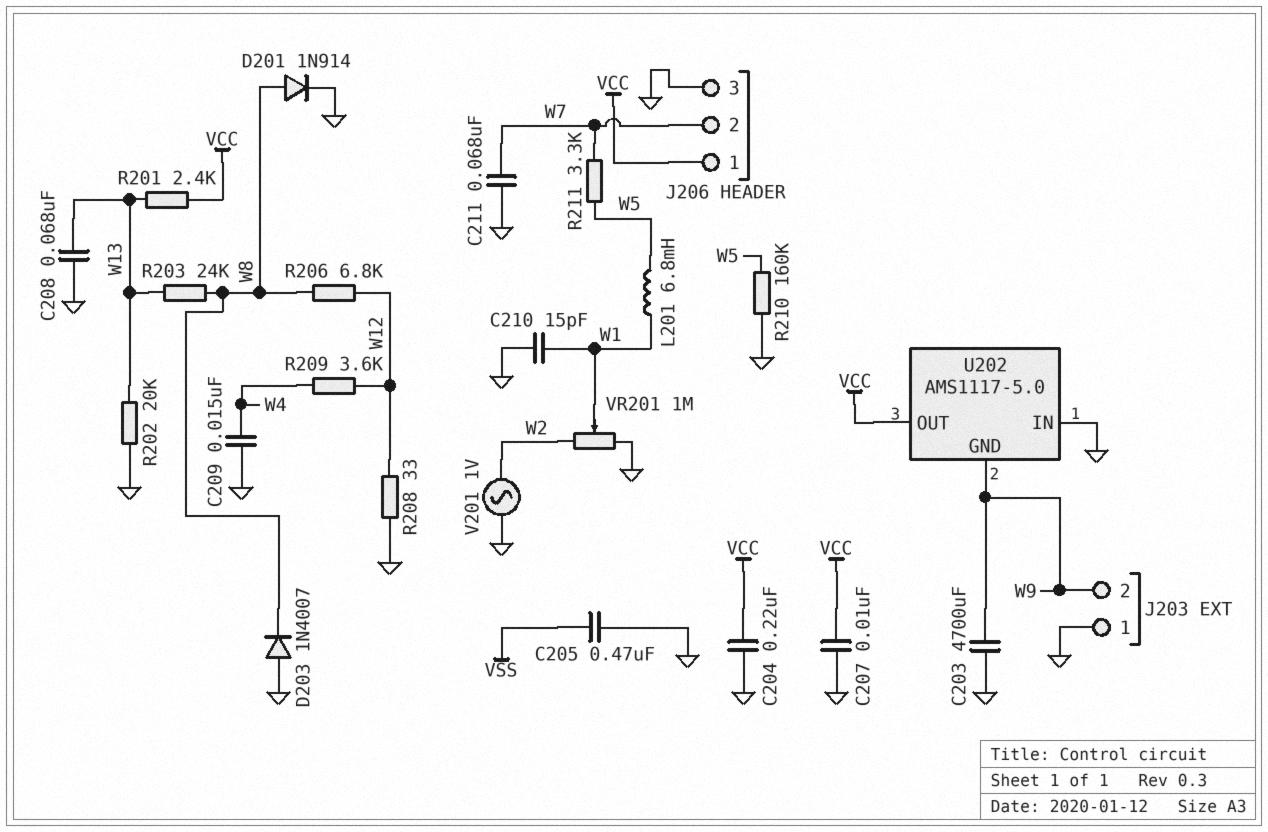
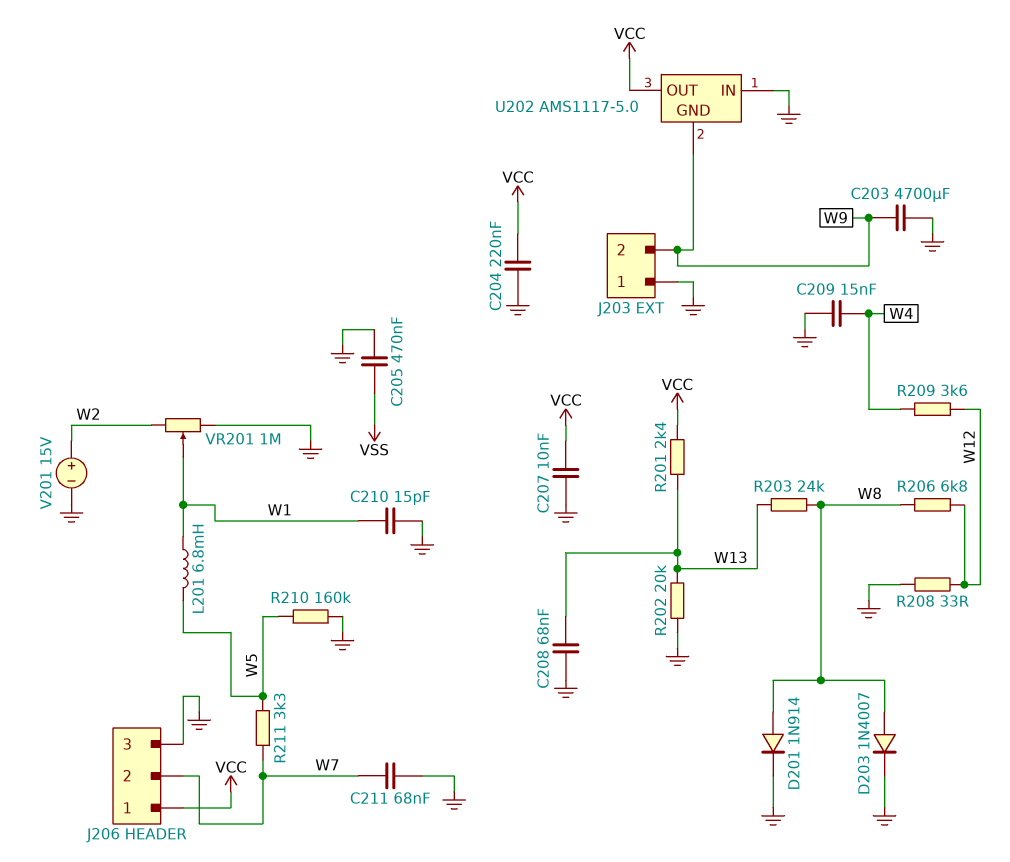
D203: diode 1N4007 (A GND, K W8) -> diode 1N4007 (A W8, K GND)
V201: AC 1V (GND, W2) -> 15V (plus W2, minus GND)

